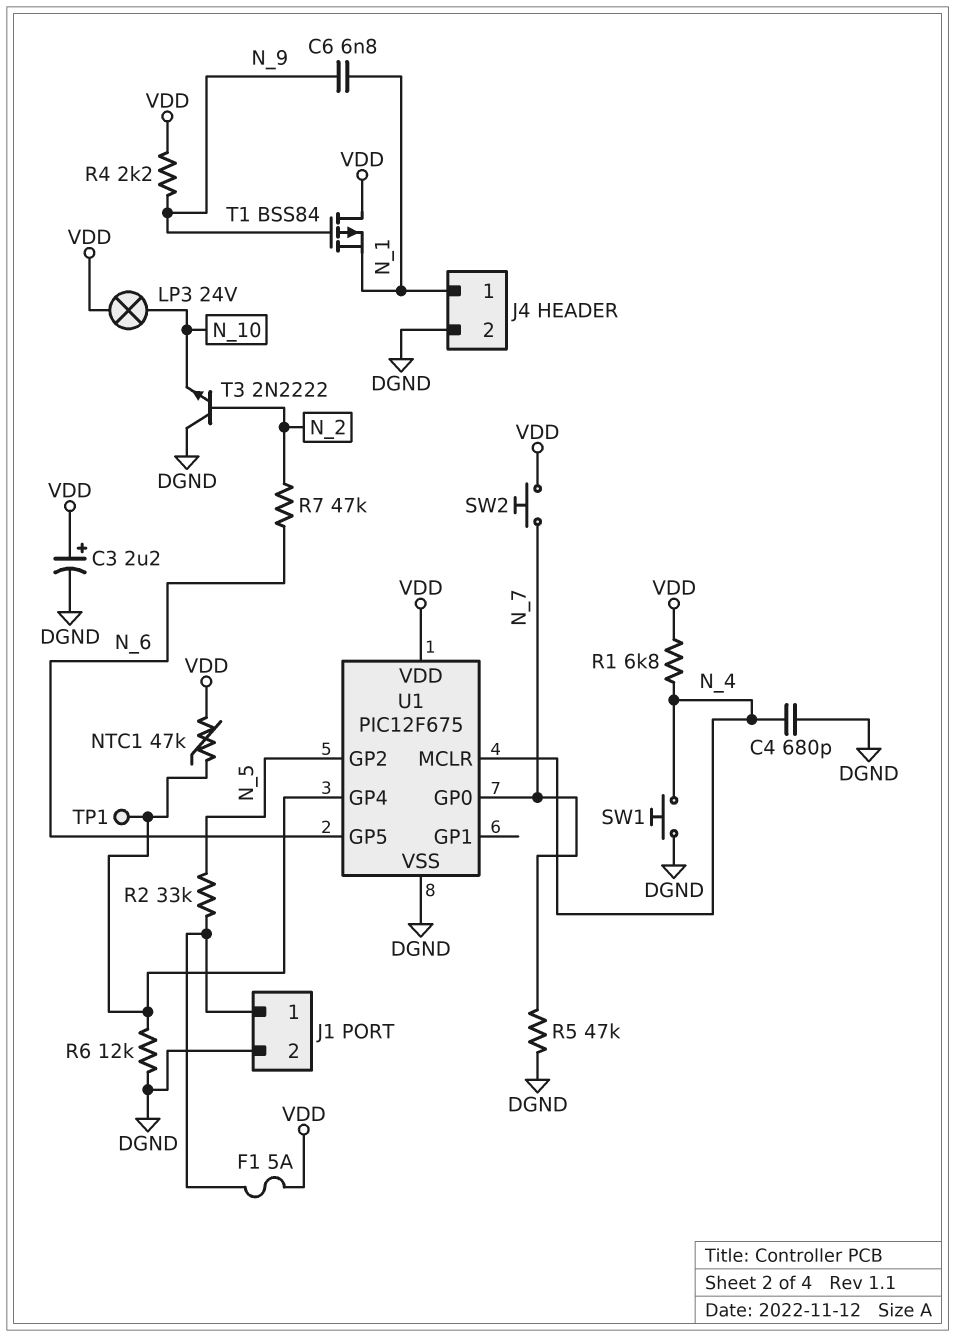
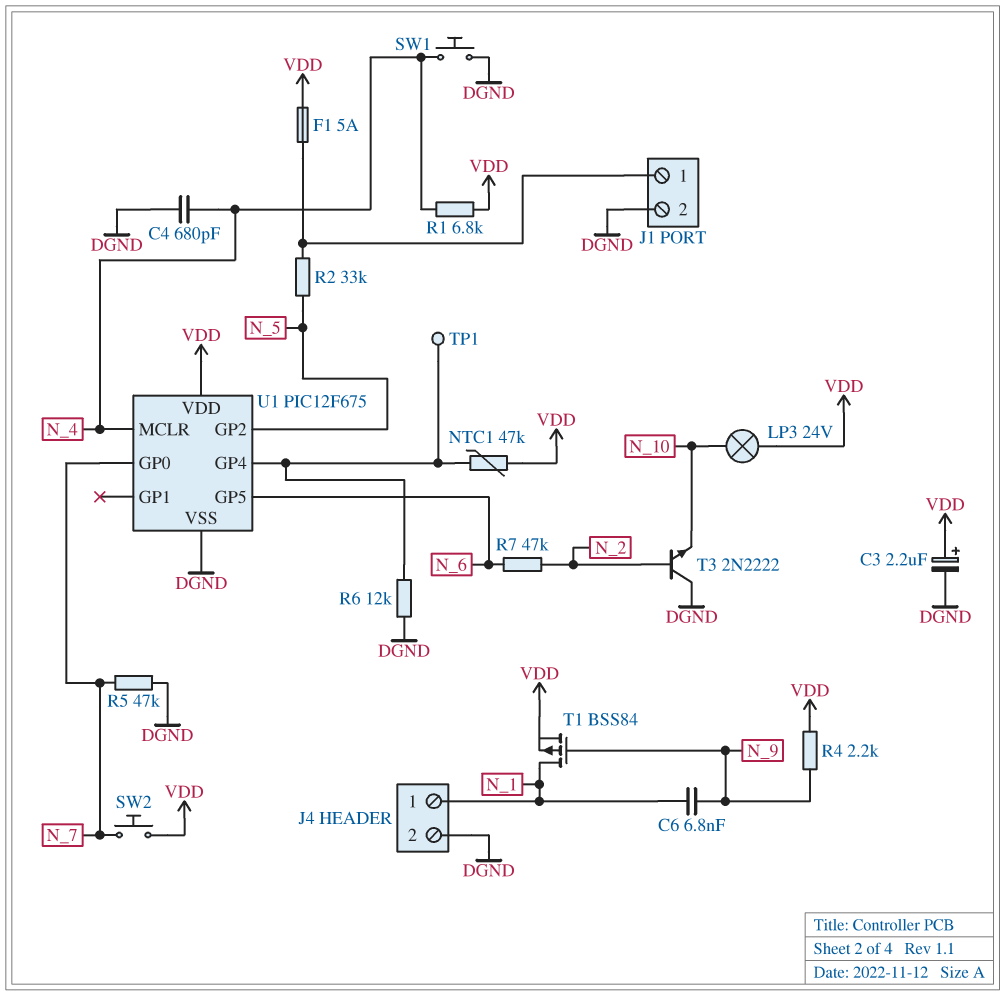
T1: PMOS BSS84 (G N_9, D VDD, S N_1) -> PMOS BSS84 (G N_9, D N_1, S VDD)

